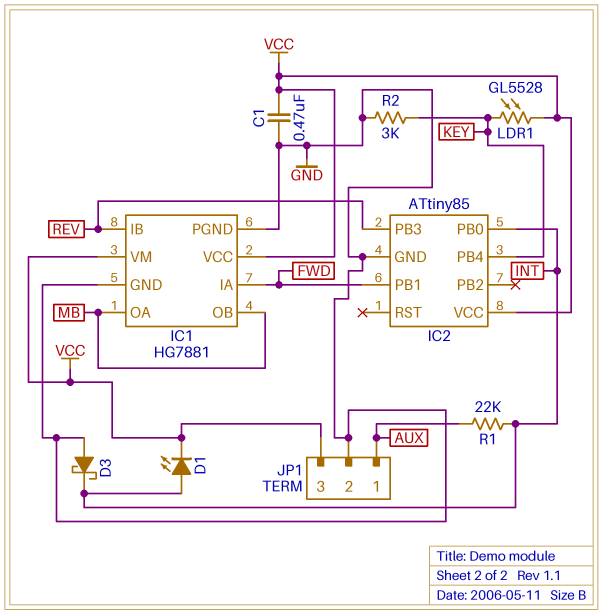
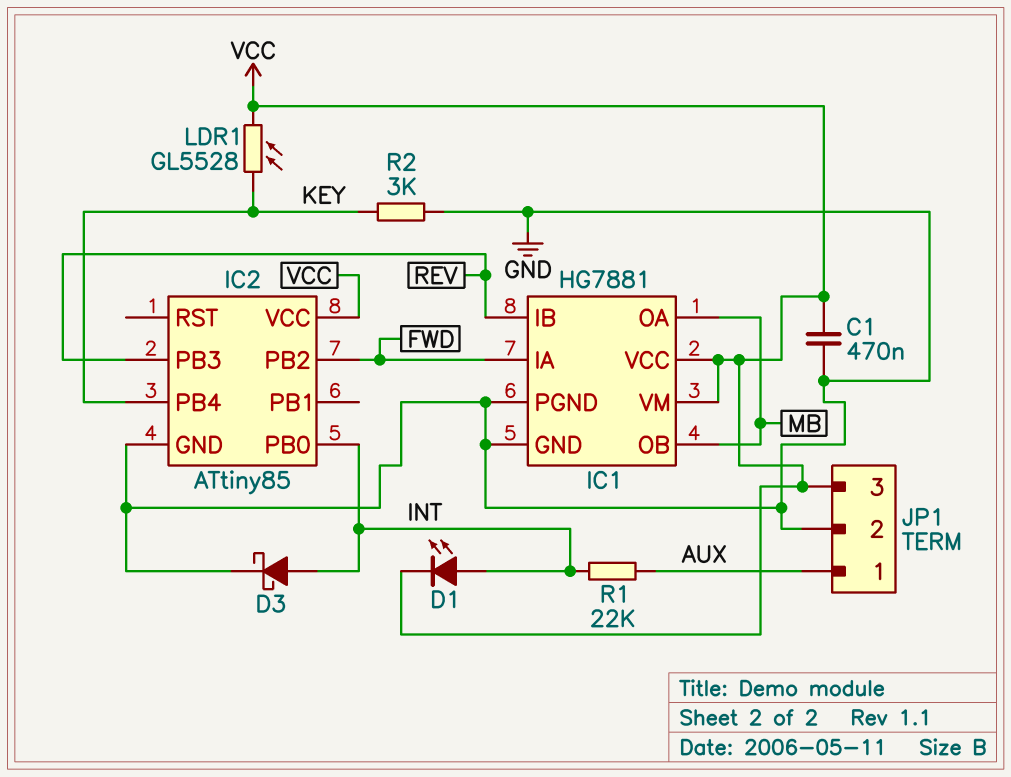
D3: schottky (A GND, K INT) -> schottky (A INT, K GND)
IC2 pin PB1: FWD -> none
IC2 pin PB2: none -> FWD

